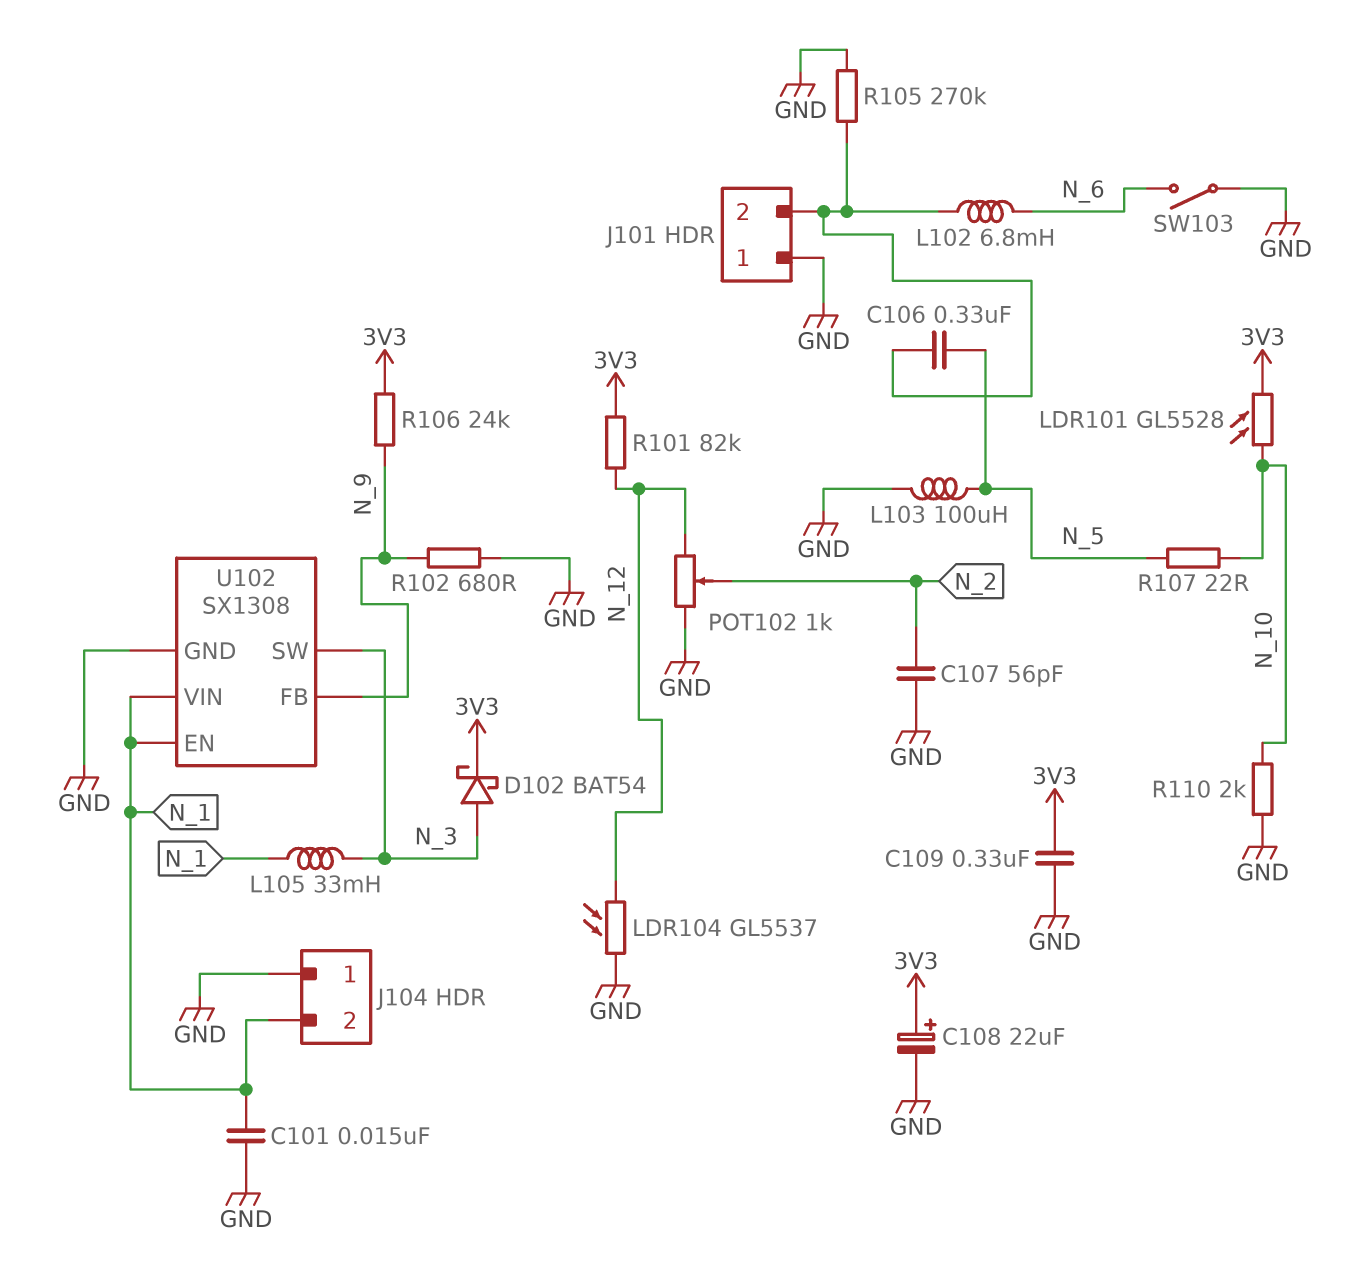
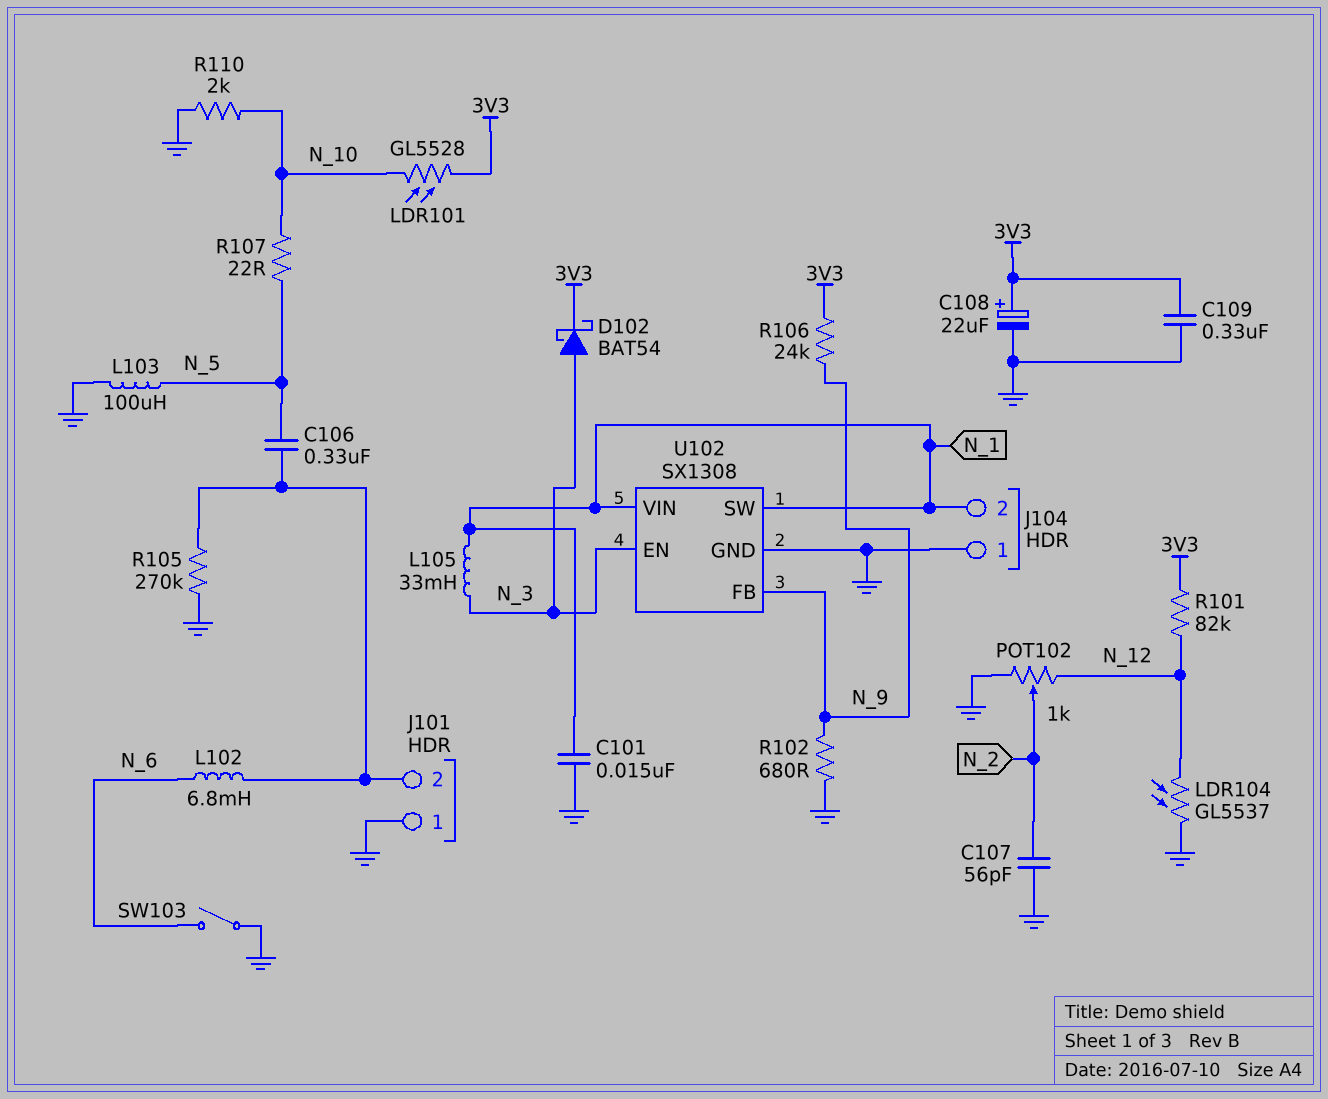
U102 pin EN: N_1 -> N_3
U102 pin SW: N_3 -> N_1

